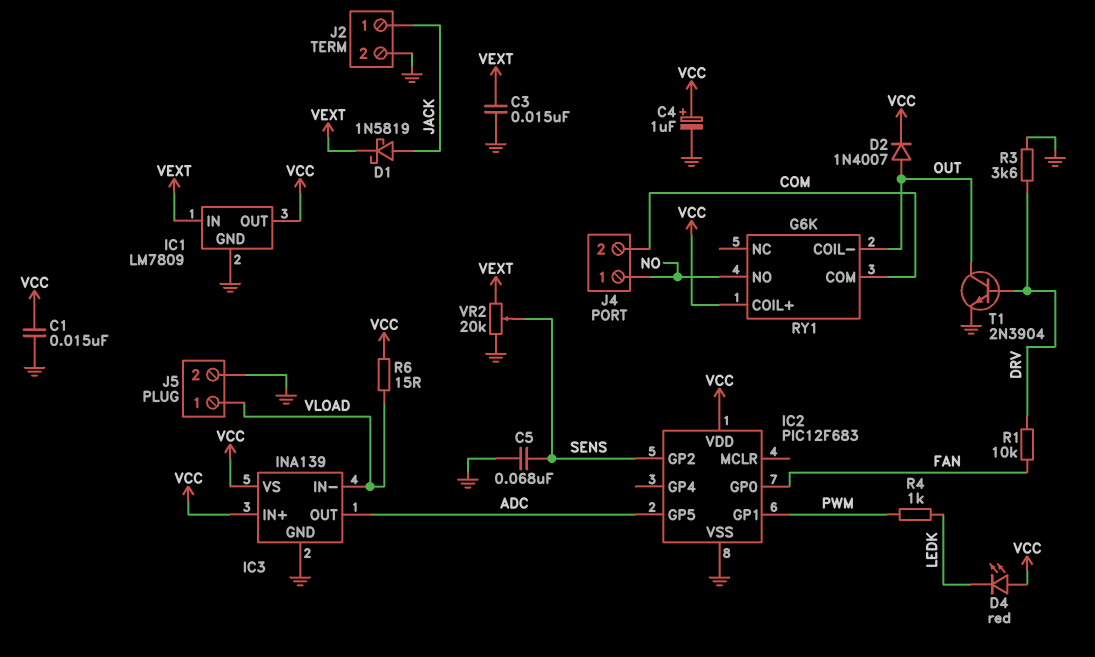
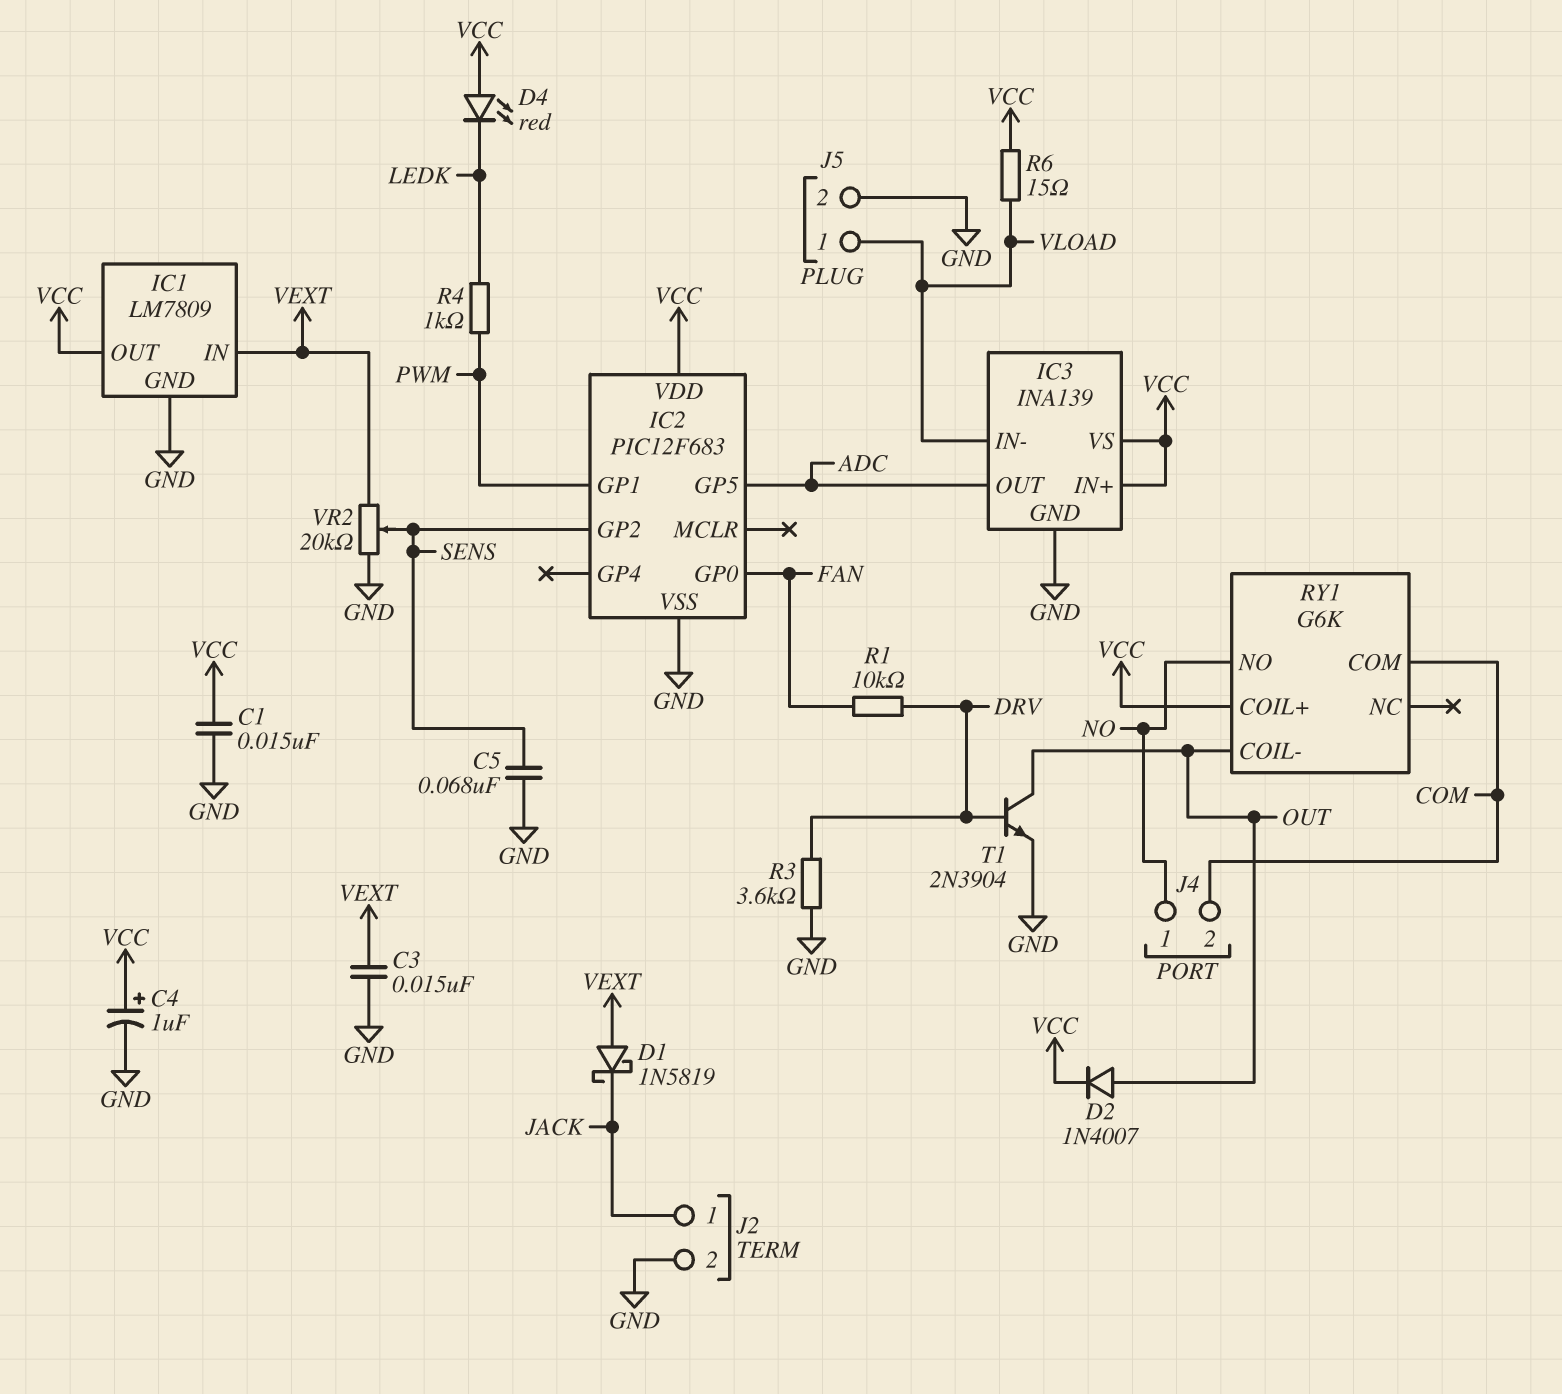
D1: schottky 1N5819 (A JACK, K VEXT) -> schottky 1N5819 (A VEXT, K JACK)

